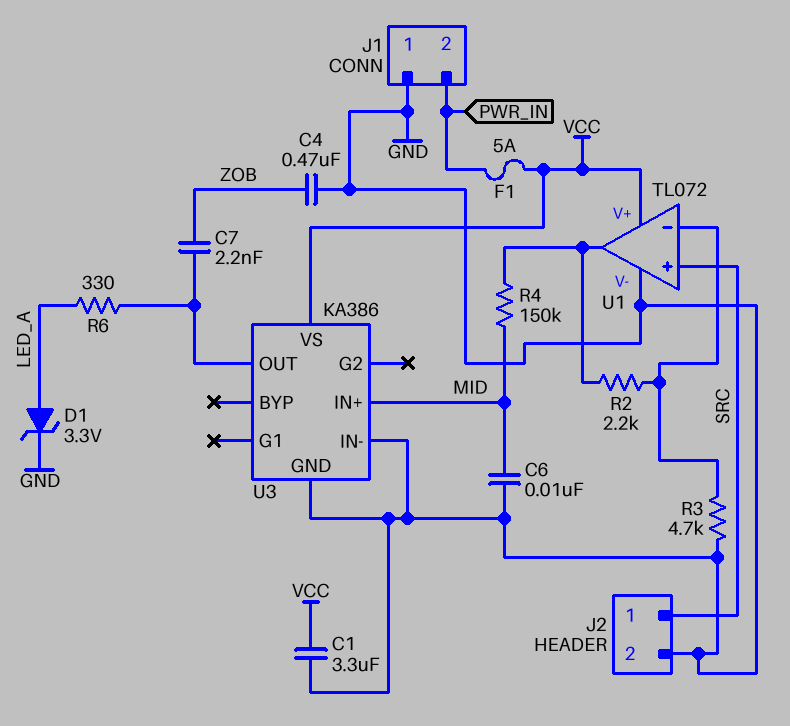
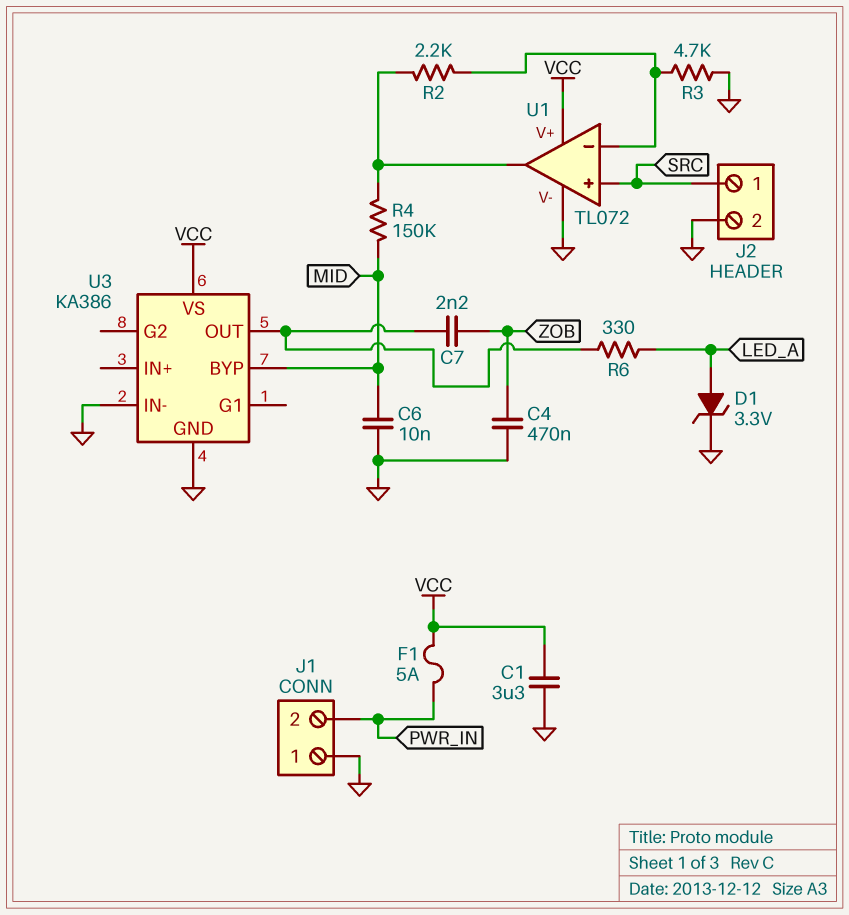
U3 pin BYP: none -> MID
U3 pin IN+: MID -> none

